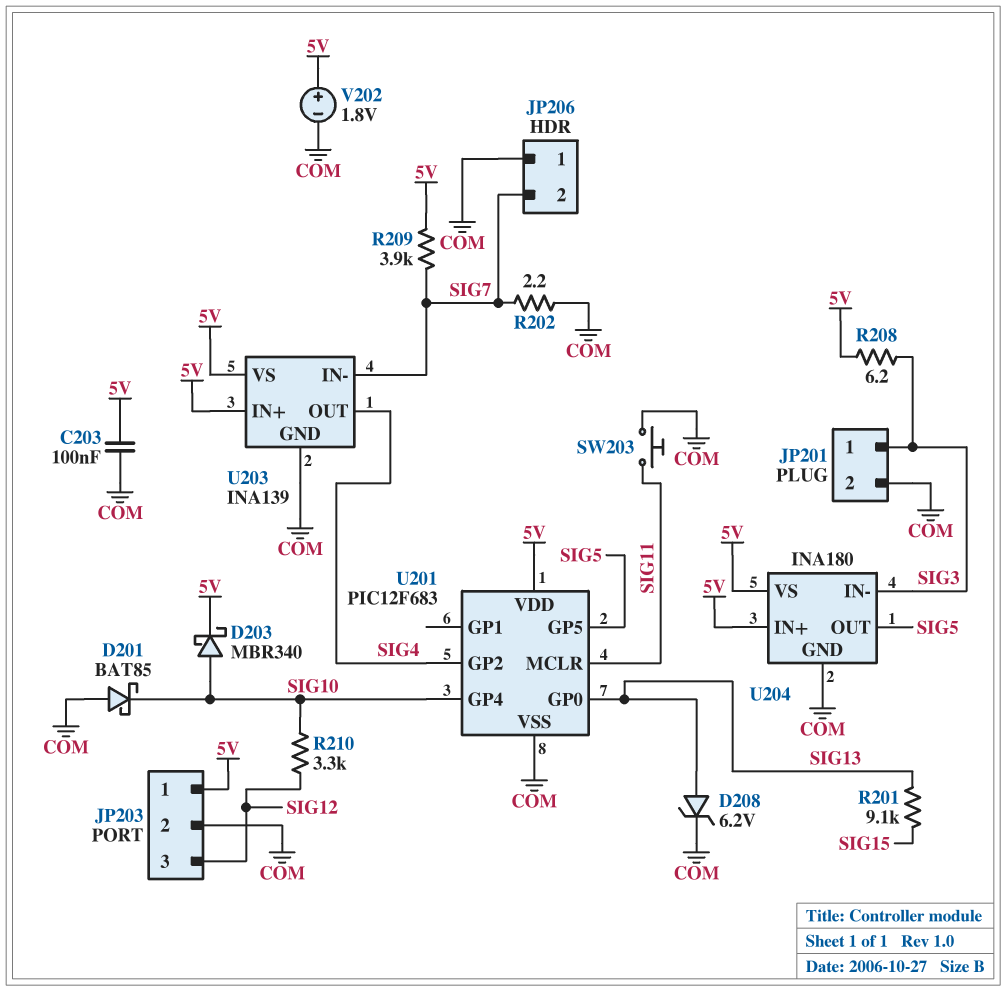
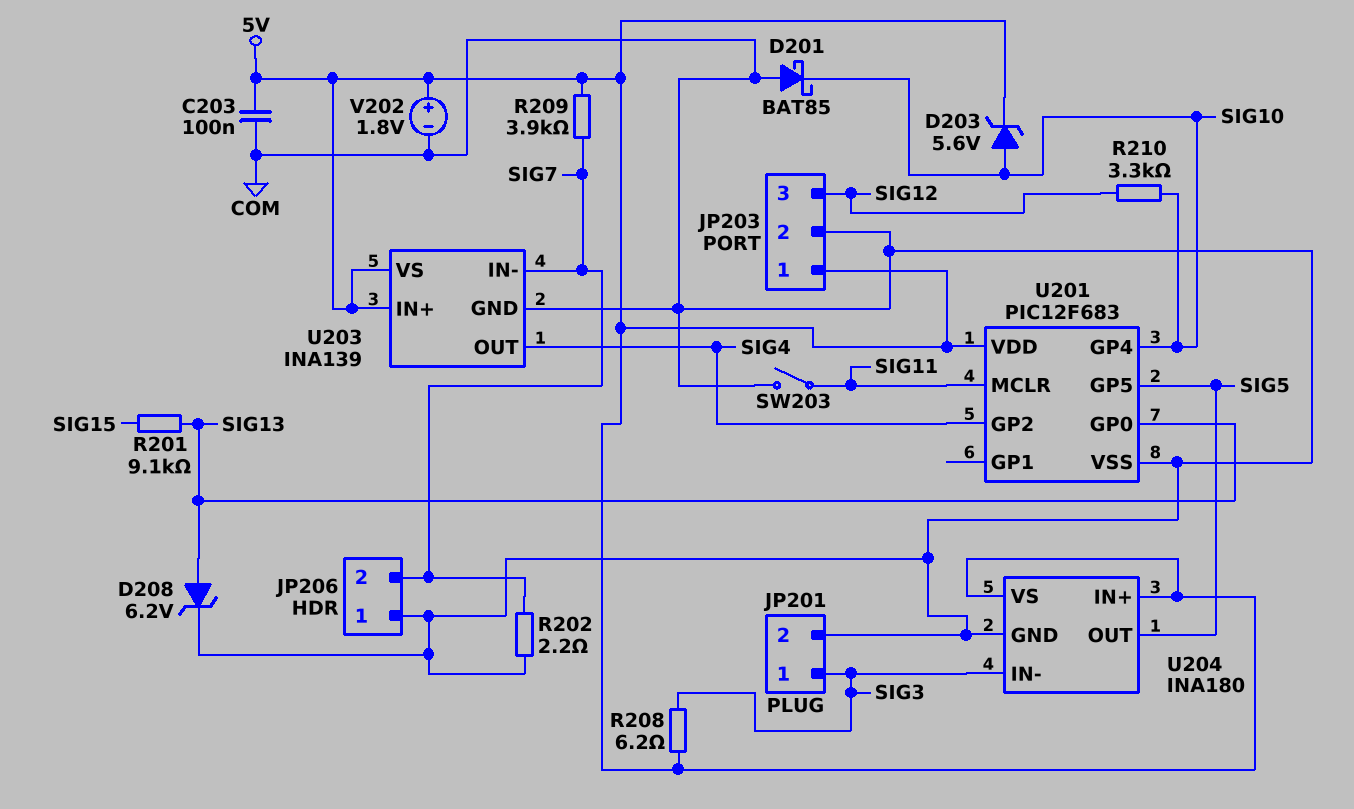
D203: schottky MBR340 (A SIG10, K 5V) -> zener 5.6V (A SIG10, K 5V)
SW203: button (COM, SIG11) -> switch (COM, SIG11)

